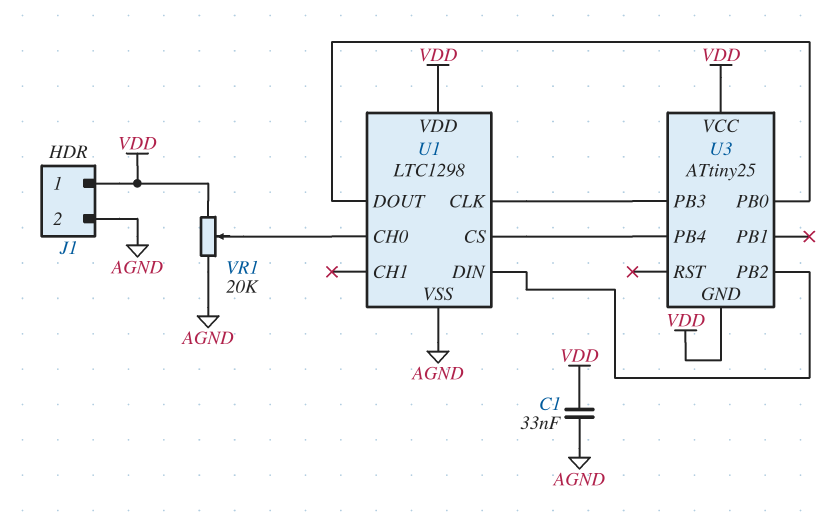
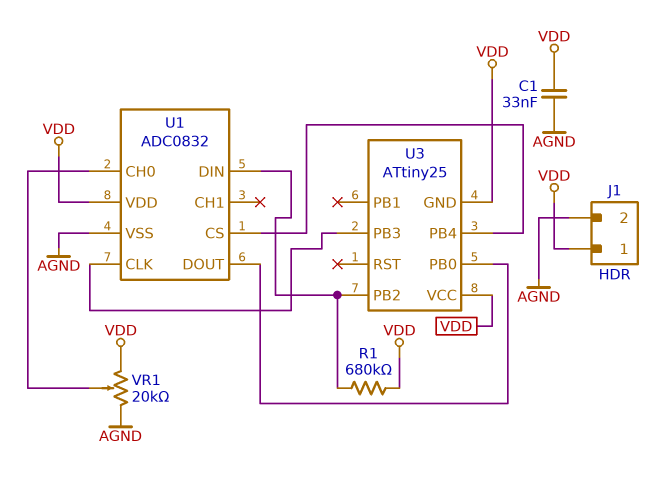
R1: none -> 680k (U1/DIN, VDD)
U1: LTC1298 -> ADC0832

